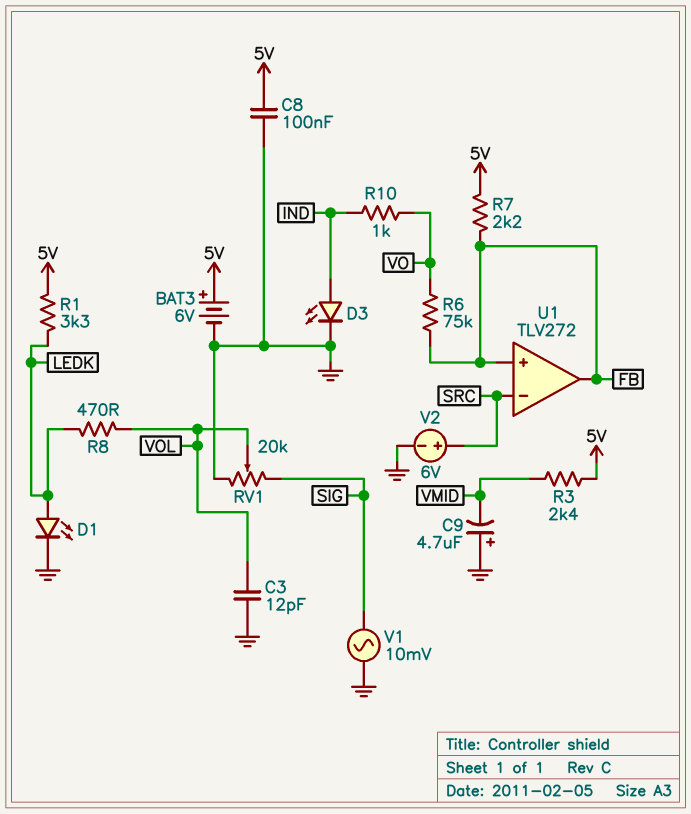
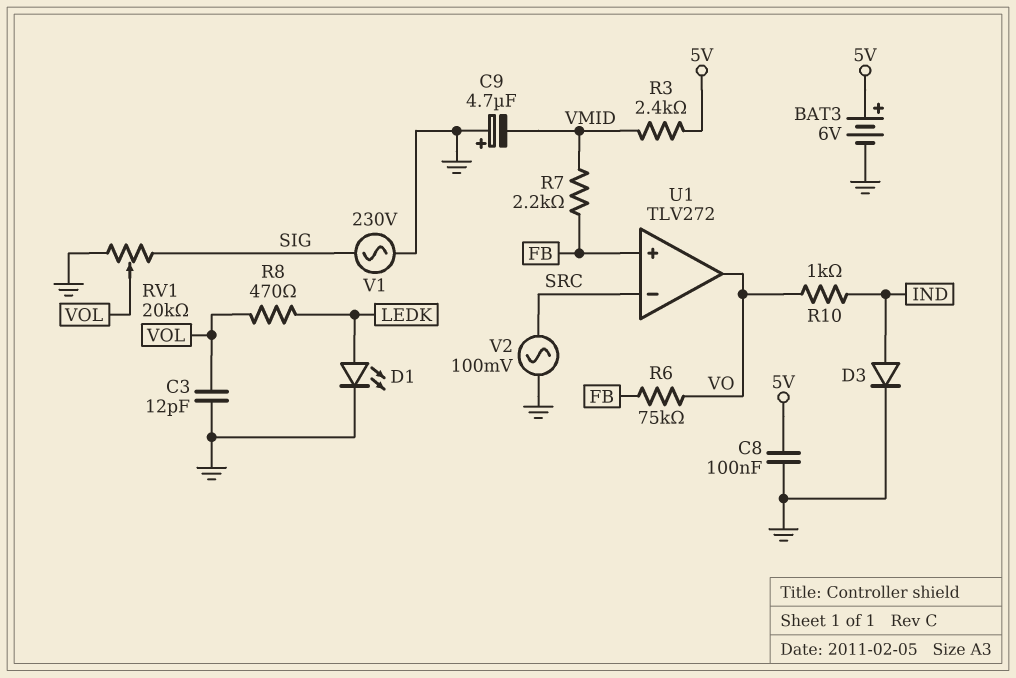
D3: LED (A IND, K GND) -> diode (A IND, K GND)
R1: 3.3k (5V, LEDK) -> none
R7: 2.2k (5V, FB) -> 2.2k (FB, VMID)
U1 pin out: FB -> VO
V1: AC 10mV (GND, SIG) -> AC 230V (GND, SIG)
V2: 6V (plus SRC, minus GND) -> AC 100mV (GND, SRC)

